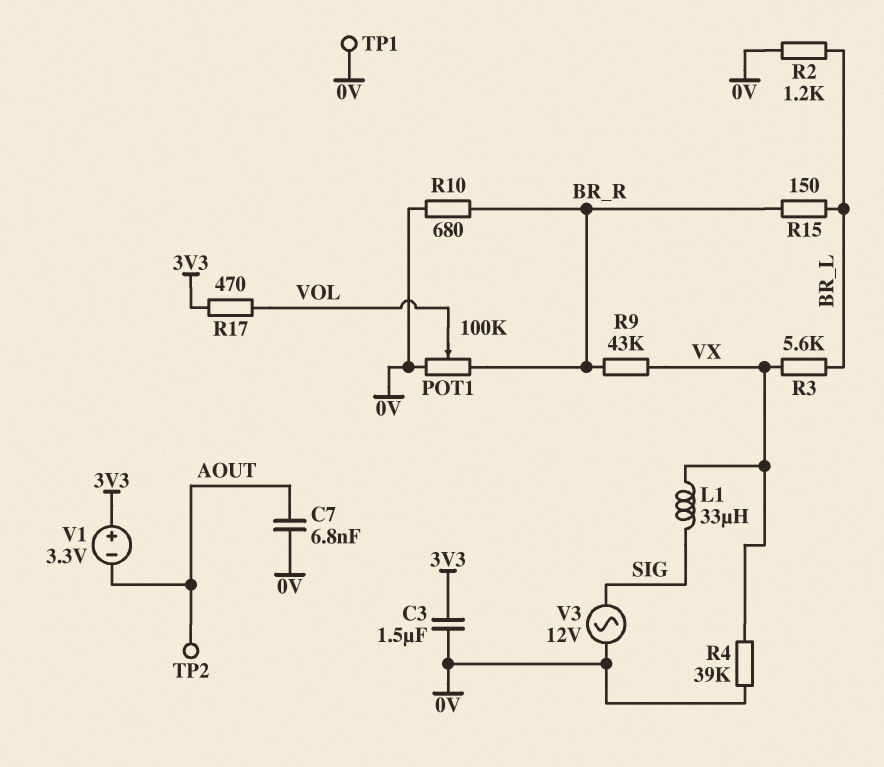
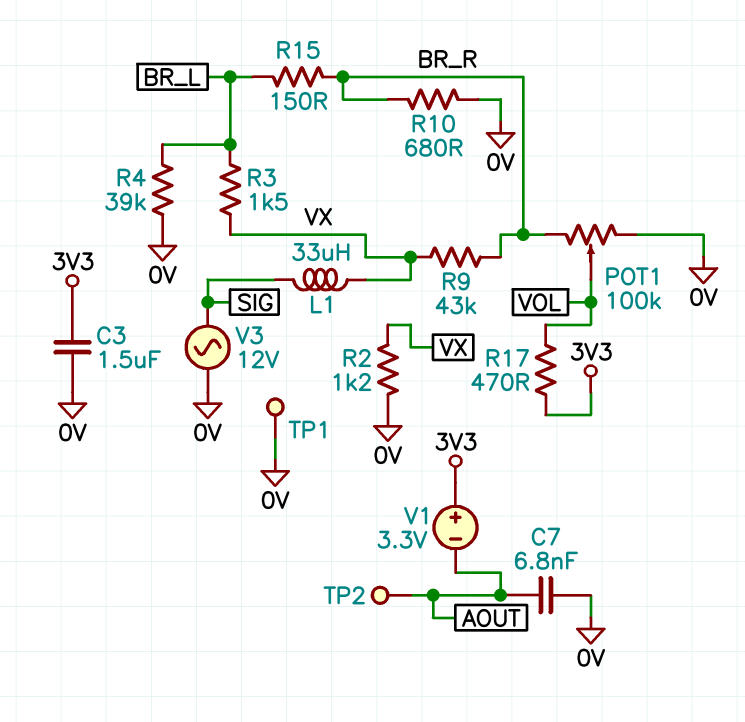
R2: 1.2k (0V, BR_L) -> 1.2k (0V, VX)
R3: 5.6k (BR_L, VX) -> 1.5k (BR_L, VX)
R4: 39k (0V, VX) -> 39k (0V, BR_L)

